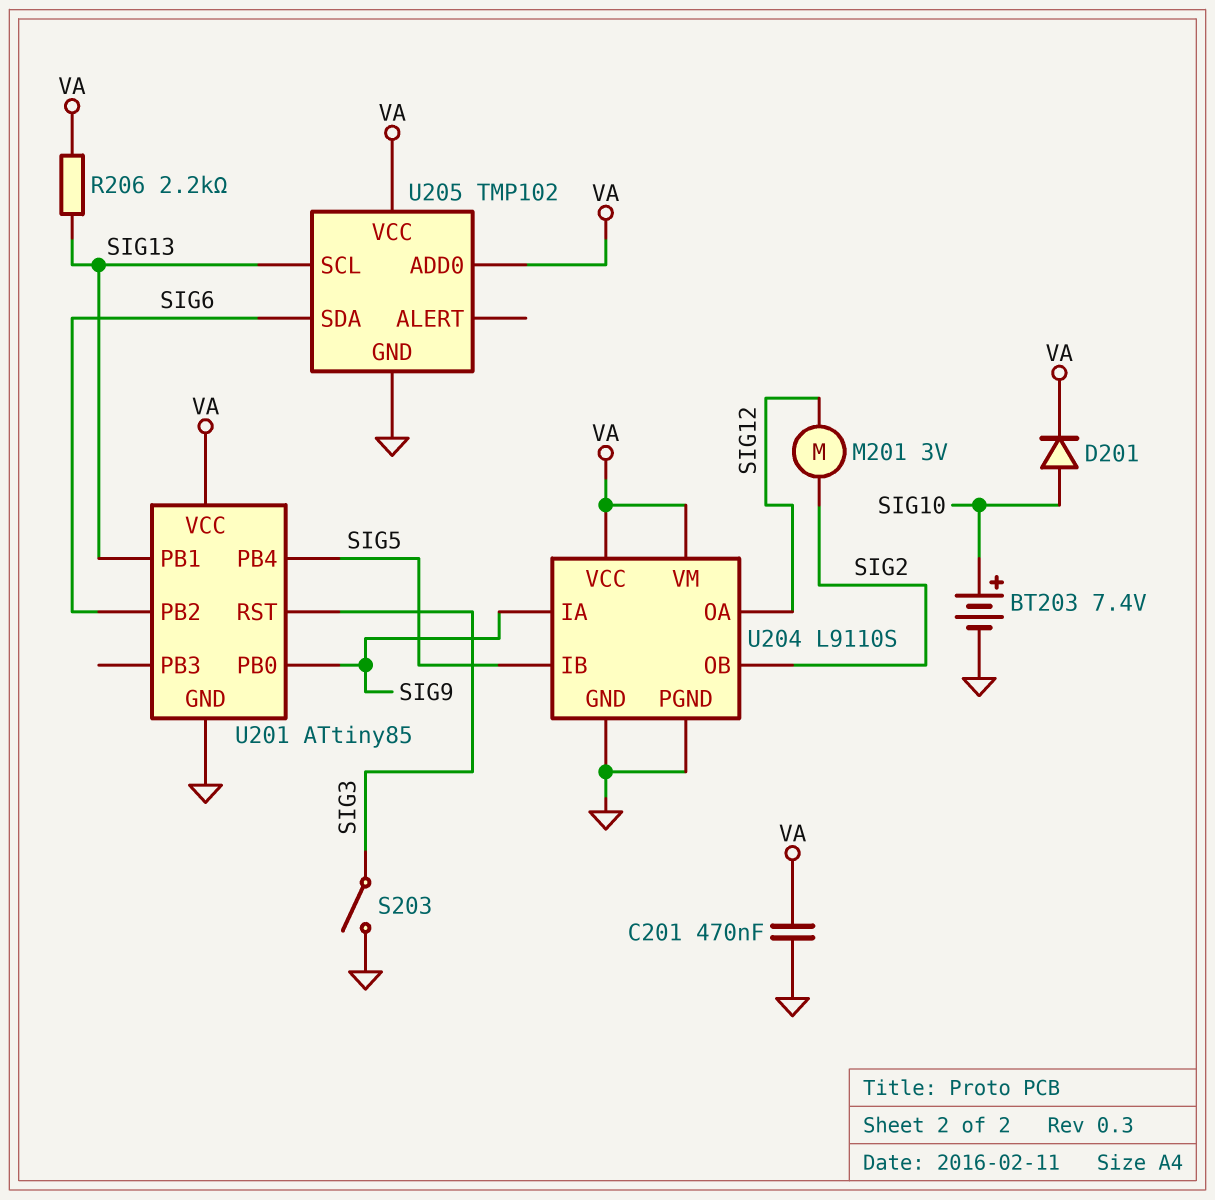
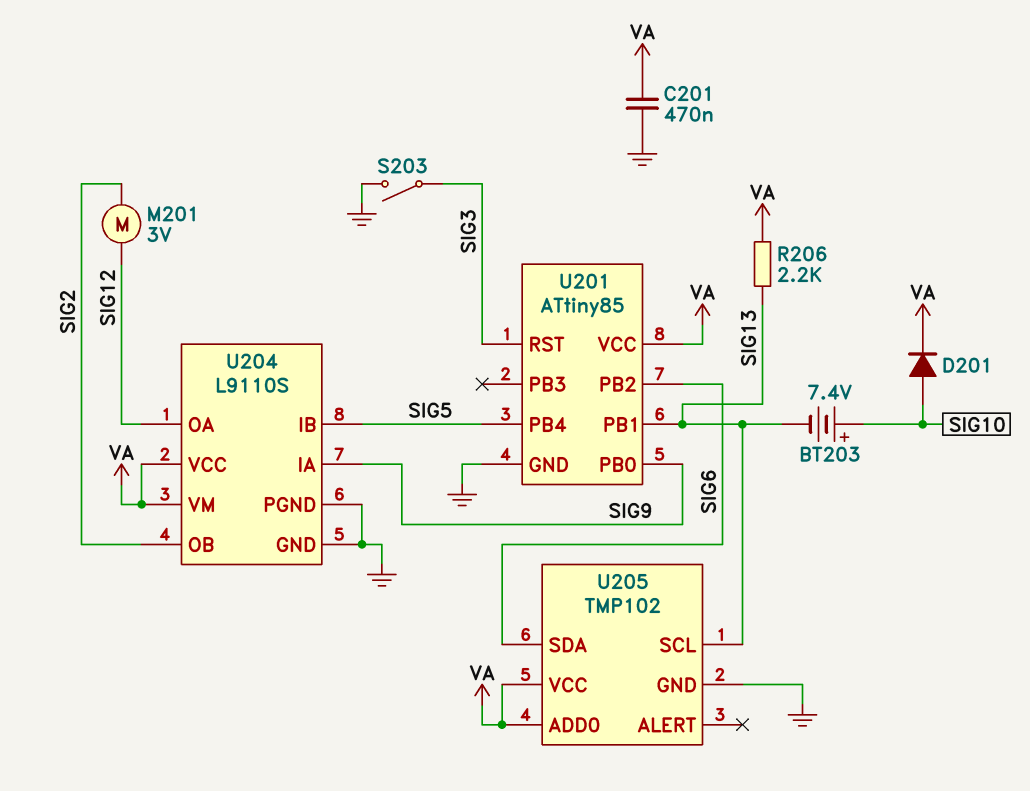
BT203: 7.4V (plus SIG10, minus GND) -> 7.4V (plus SIG10, minus SIG13)

